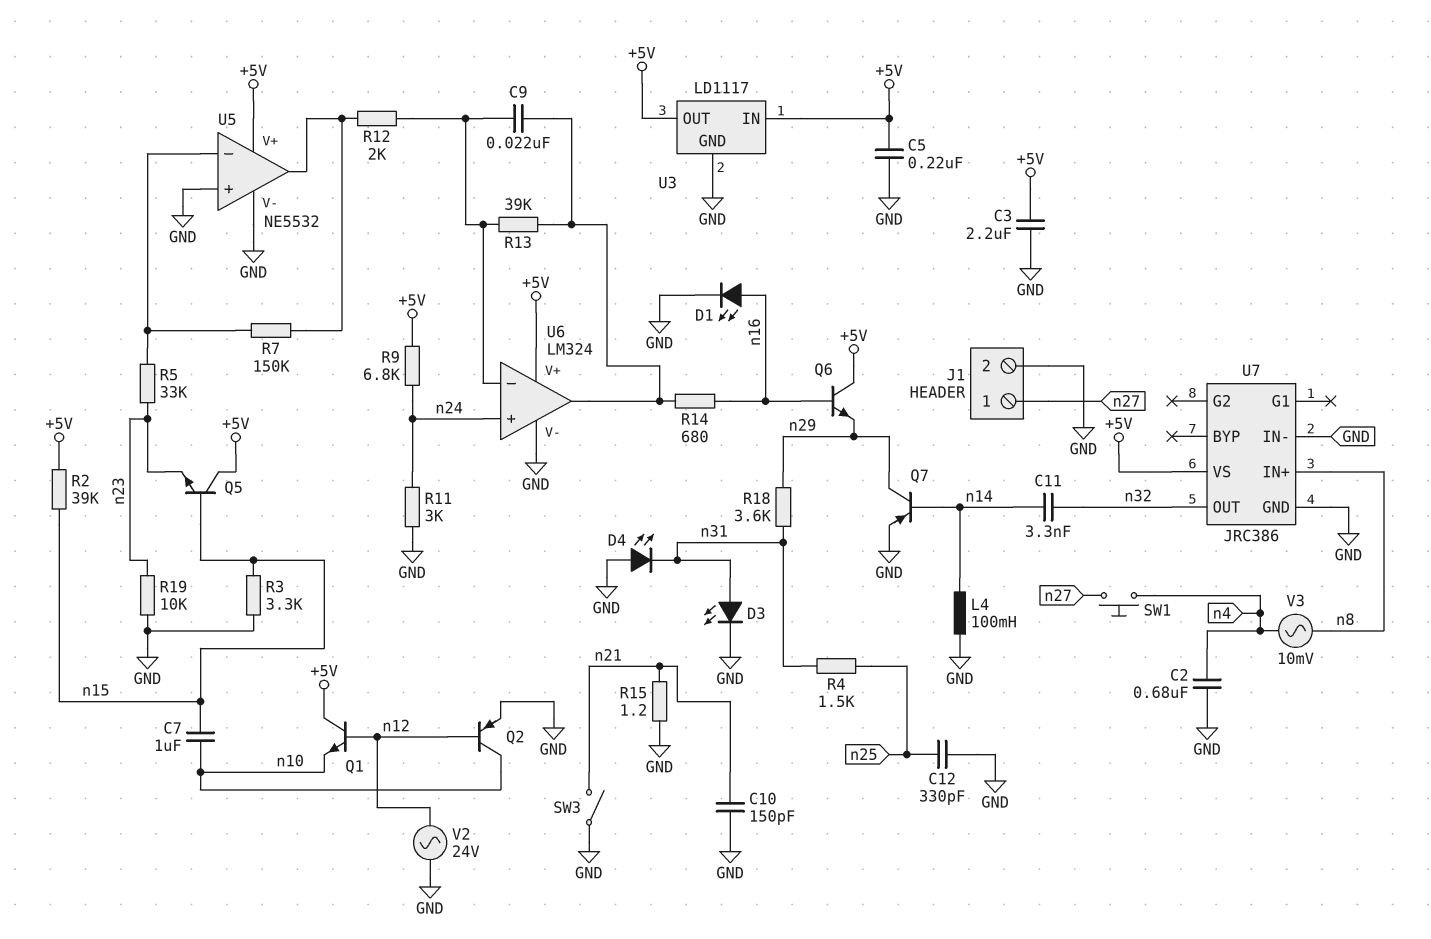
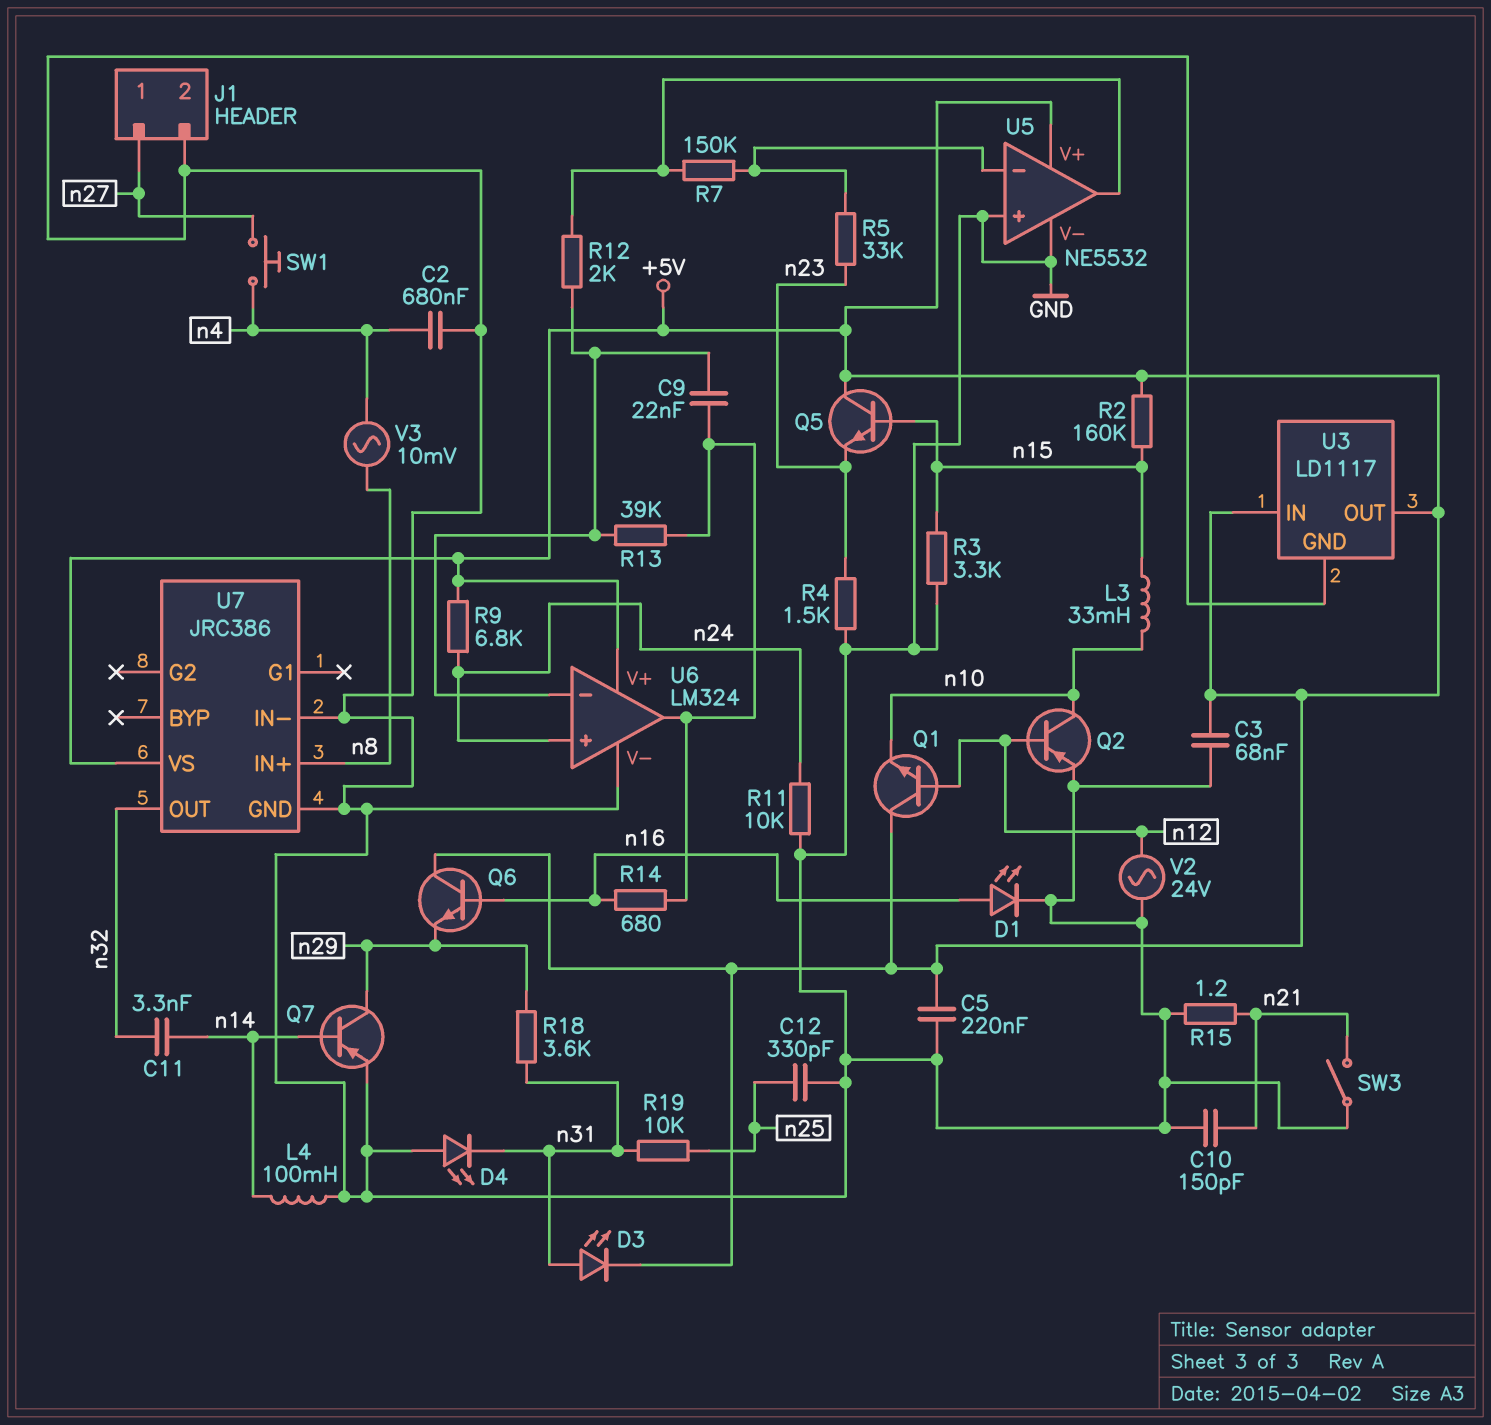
C3: 2.2uF (+5V, GND) -> 68nF (+5V, GND)
C7: 1uF (n10, n15) -> none
D3: LED (A n31, K GND) -> LED (A n31, K +5V)
L3: none -> 33mH (n10, n15)
R2: 39k (+5V, n15) -> 160k (+5V, n15)
R4: 1.5k (n25, n31) -> 1.5k (GND, n23)
R11: 3k (GND, n24) -> 10k (GND, n24)
R19: 10k (GND, n23) -> 10k (n25, n31)

